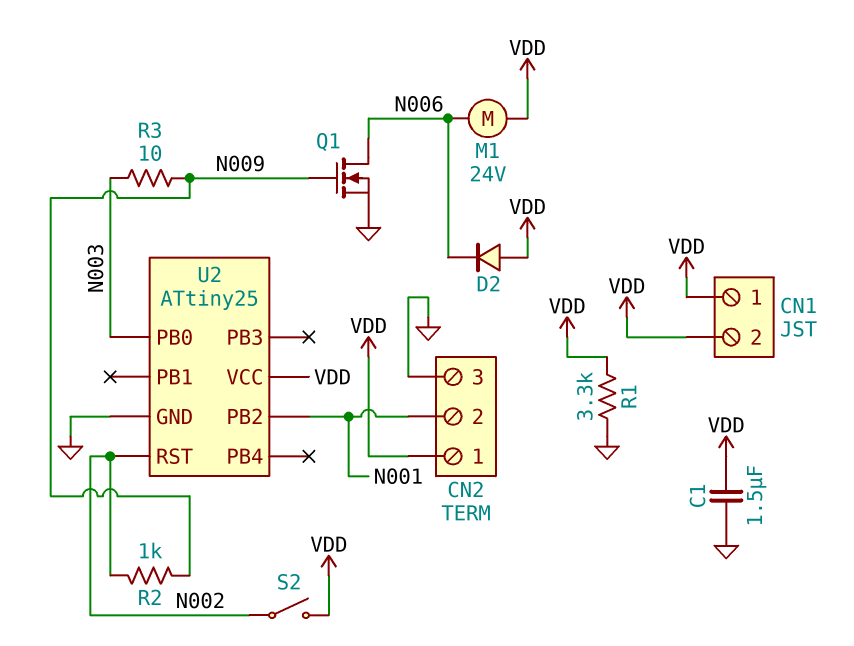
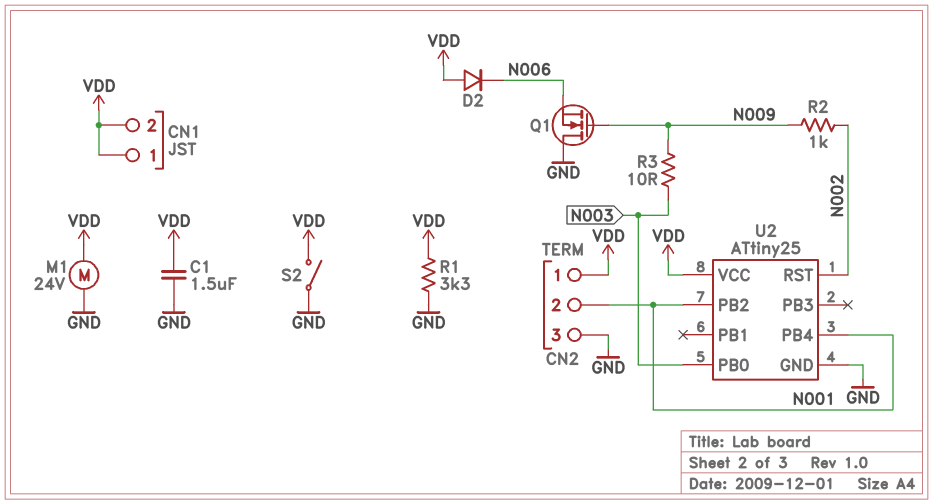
M1: motor 24V (N006, VDD) -> motor 24V (GND, VDD)
Q1: NMOS (G N009, D N006, S GND) -> NMOS (G N009, D GND, S N006)
S2: switch (N002, VDD) -> switch (GND, VDD)
U2 pin PB4: none -> N001

